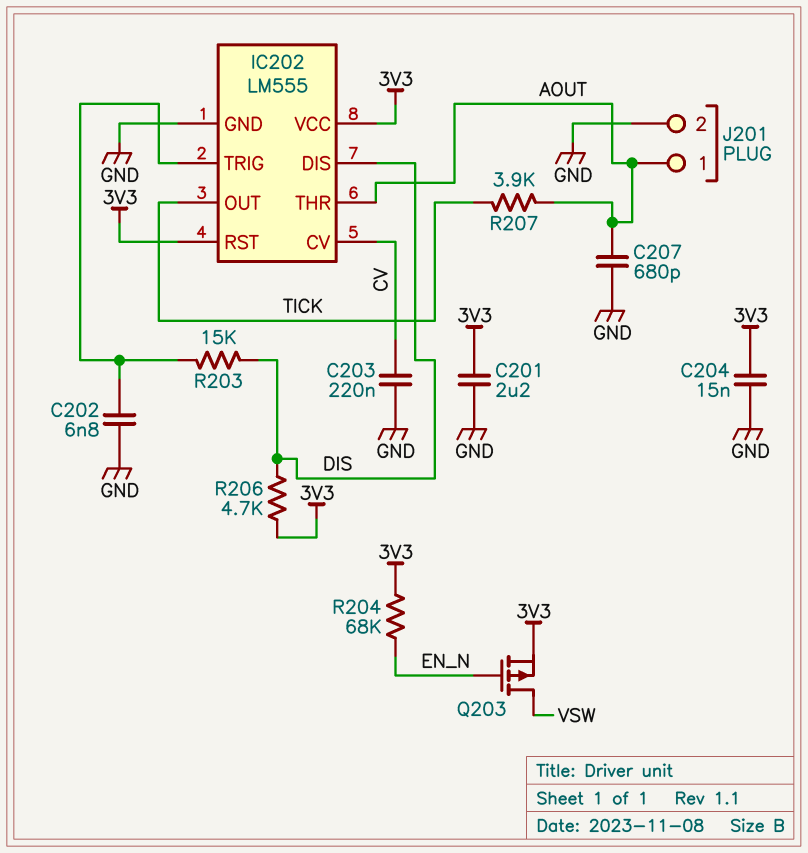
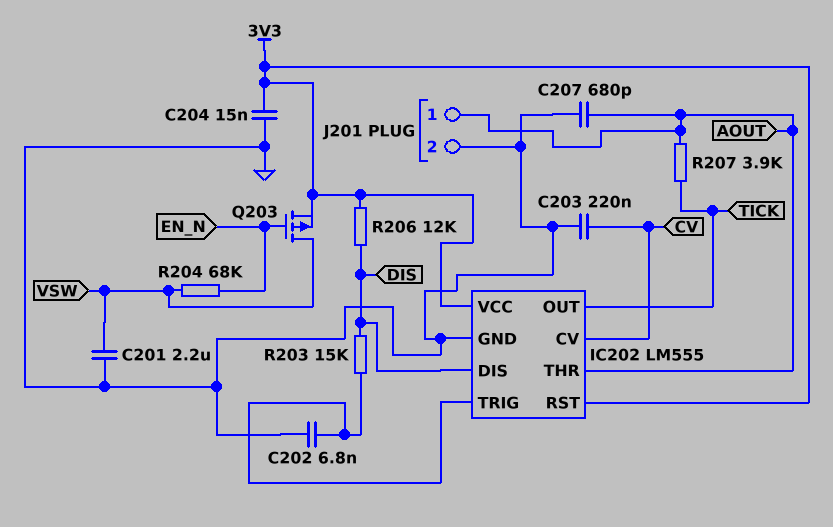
C201: 2.2uF (3V3, GND) -> 2.2uF (GND, VSW)
R204: 68k (3V3, EN_N) -> 68k (EN_N, VSW)
R206: 4.7k (3V3, DIS) -> 12k (3V3, DIS)

